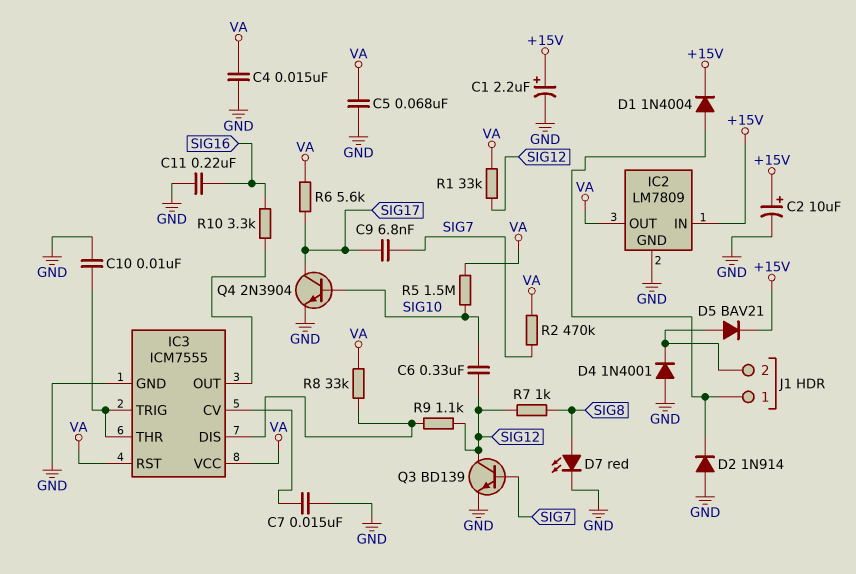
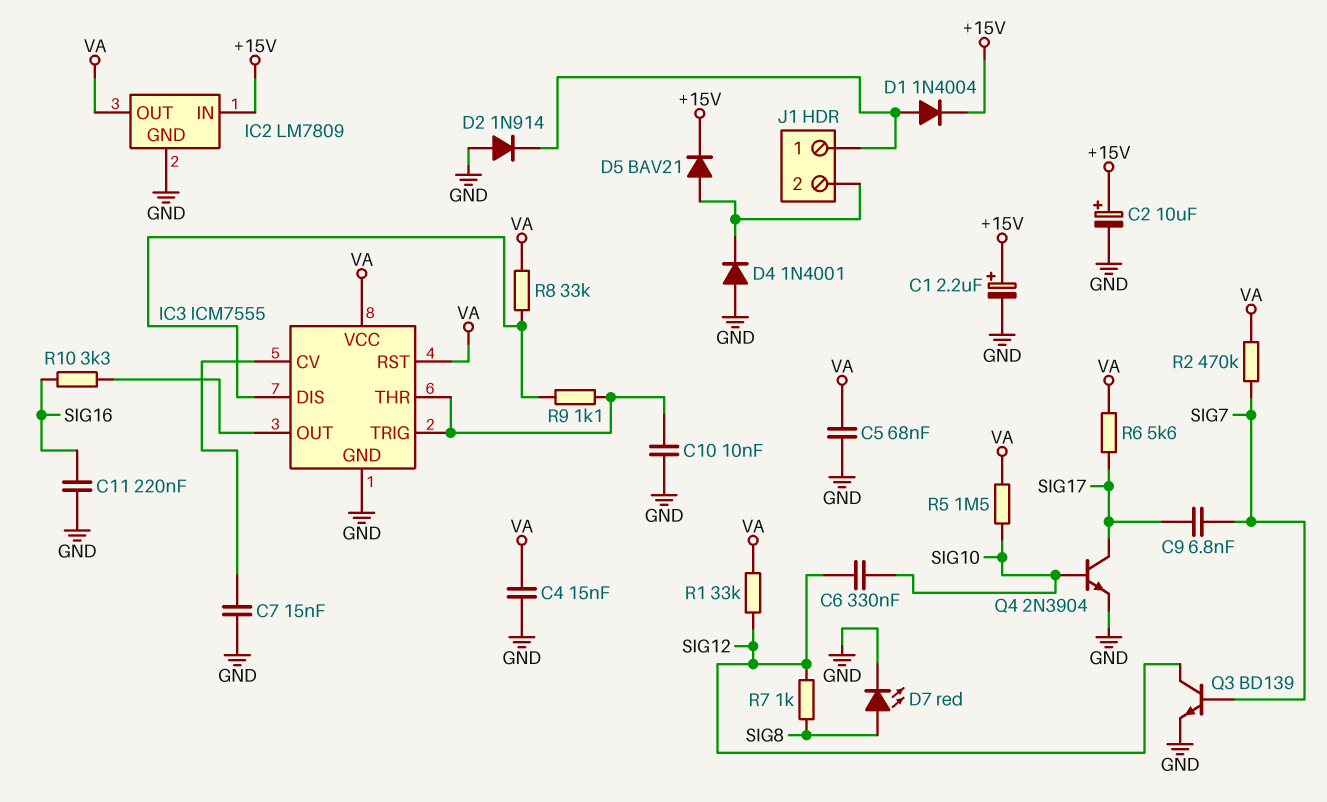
R9: 1.1k (IC3/DIS, SIG12) -> 1.1k (IC3/DIS, IC3/THR)

